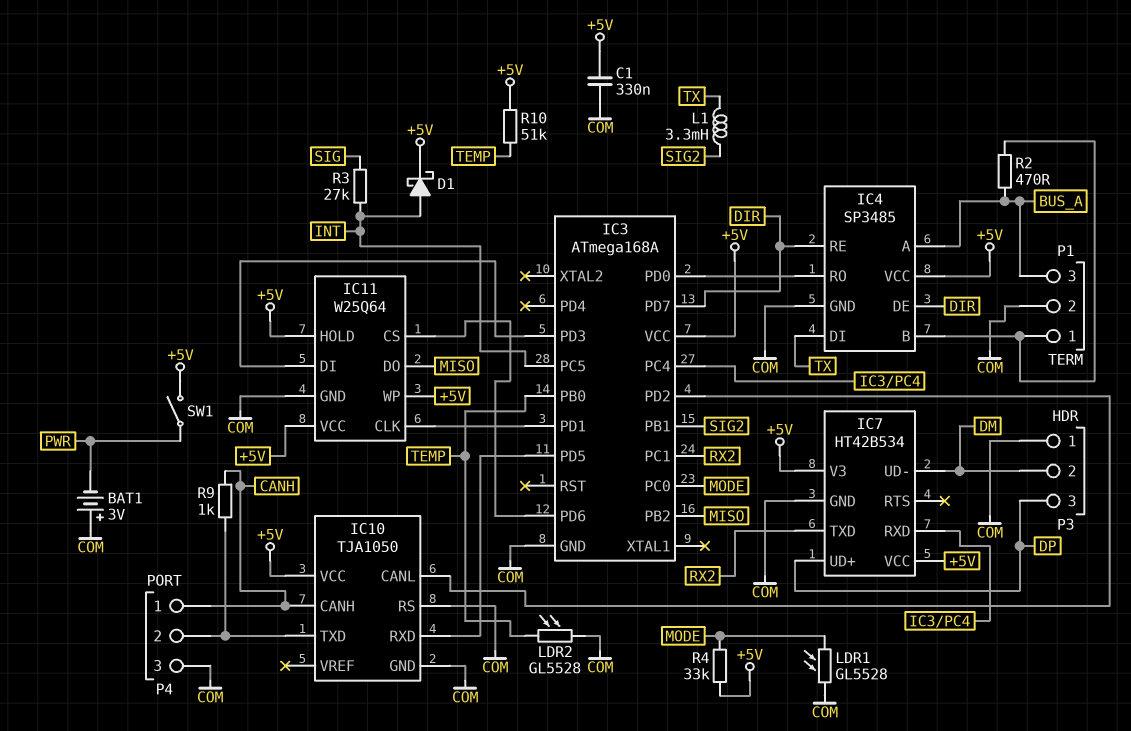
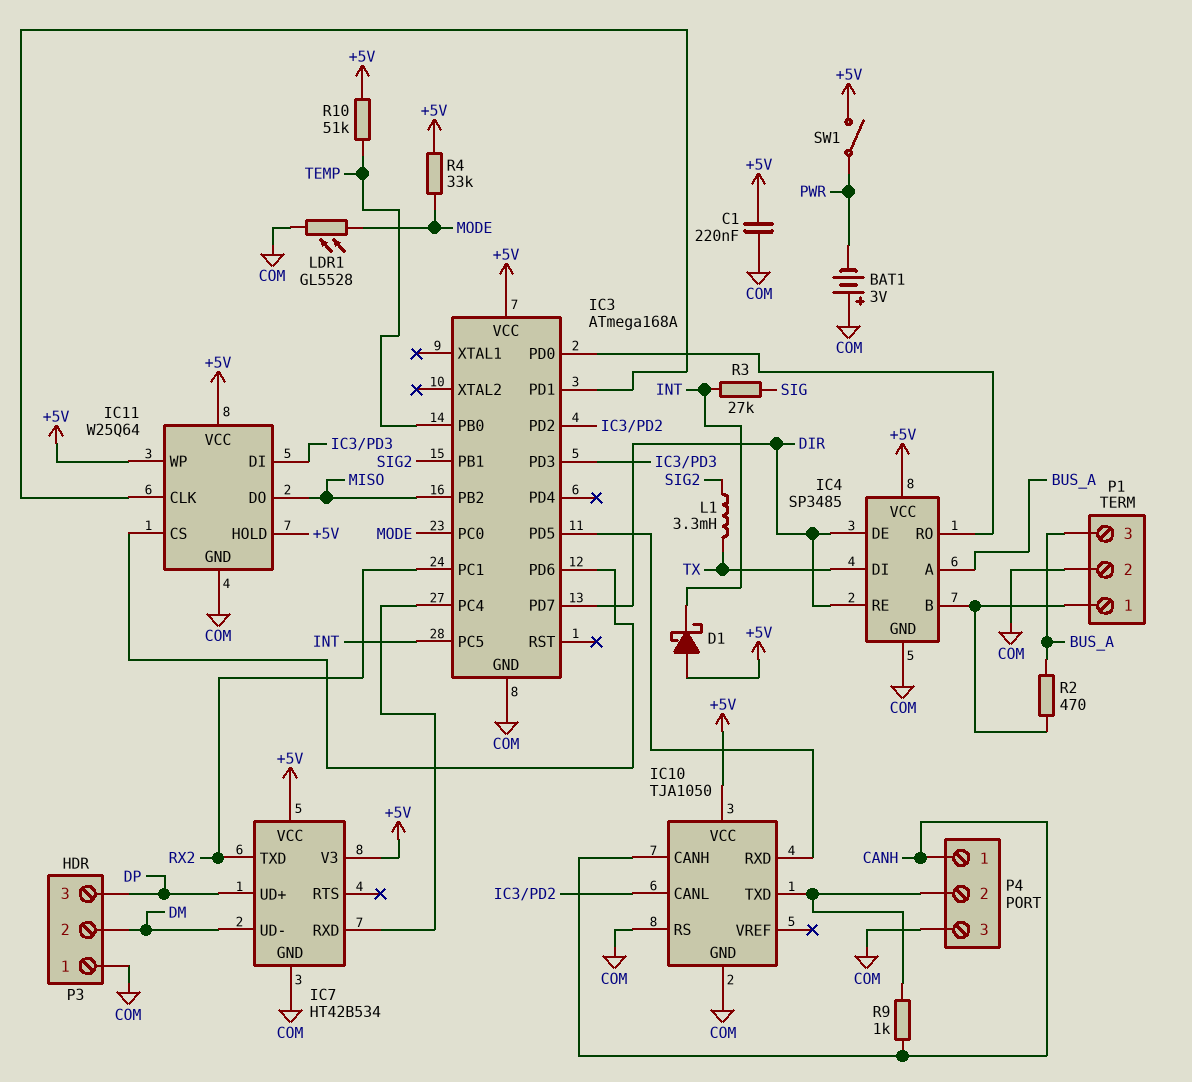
C1: 330nF (+5V, COM) -> 220nF (+5V, COM)
D1: schottky (A INT, K +5V) -> schottky (A +5V, K INT)
LDR2: GL5528 (COM, TEMP) -> none

